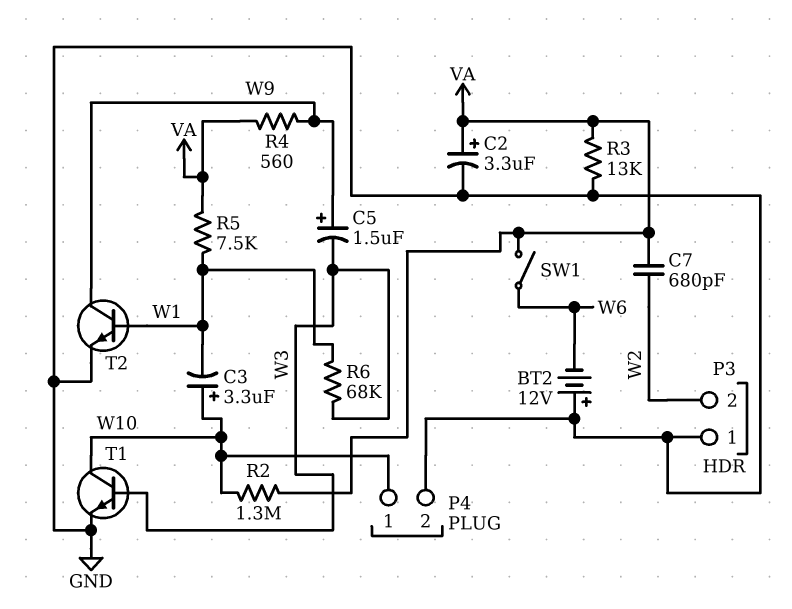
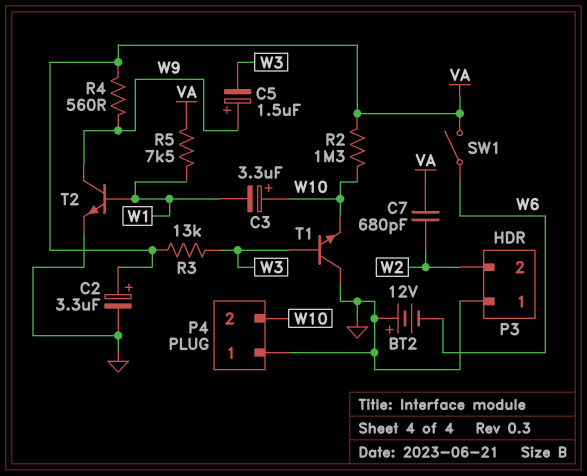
P4 pin 1: W10 -> GND
P4 pin 2: GND -> W10
R3: 13k (GND, VA) -> 13k (VA, W3)
R6: 68k (W1, W3) -> none
T1: NPN (B W3, C W10, E GND) -> NPN (B W3, C GND, E W10)

